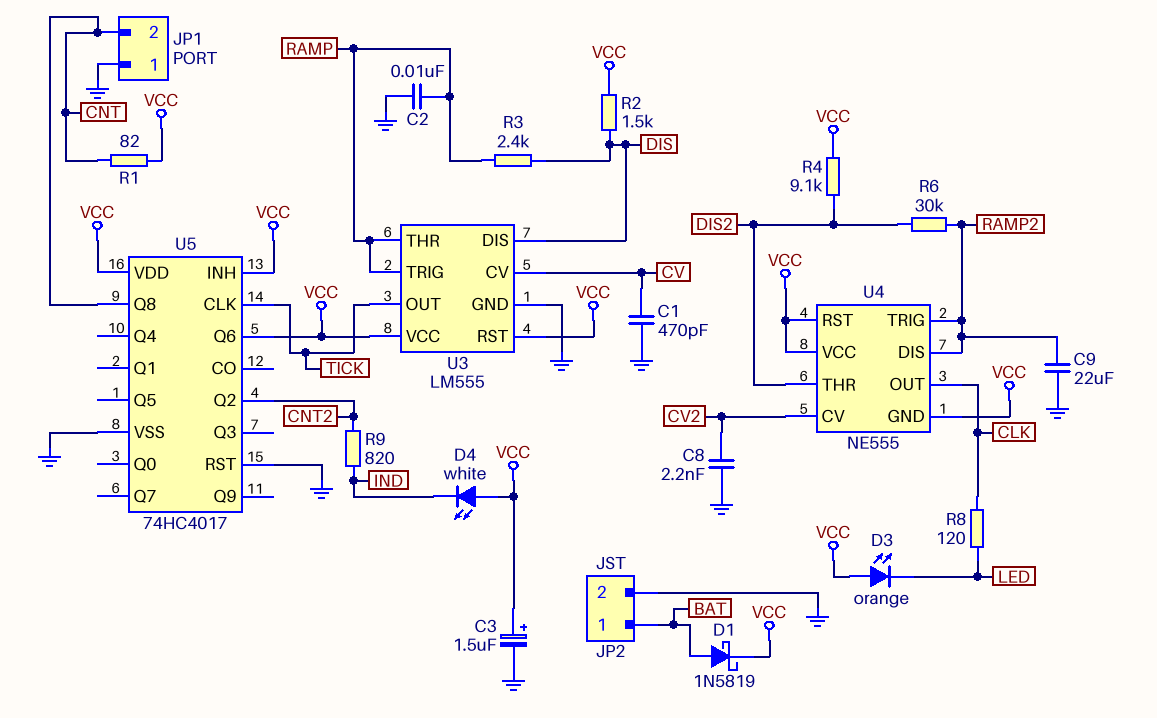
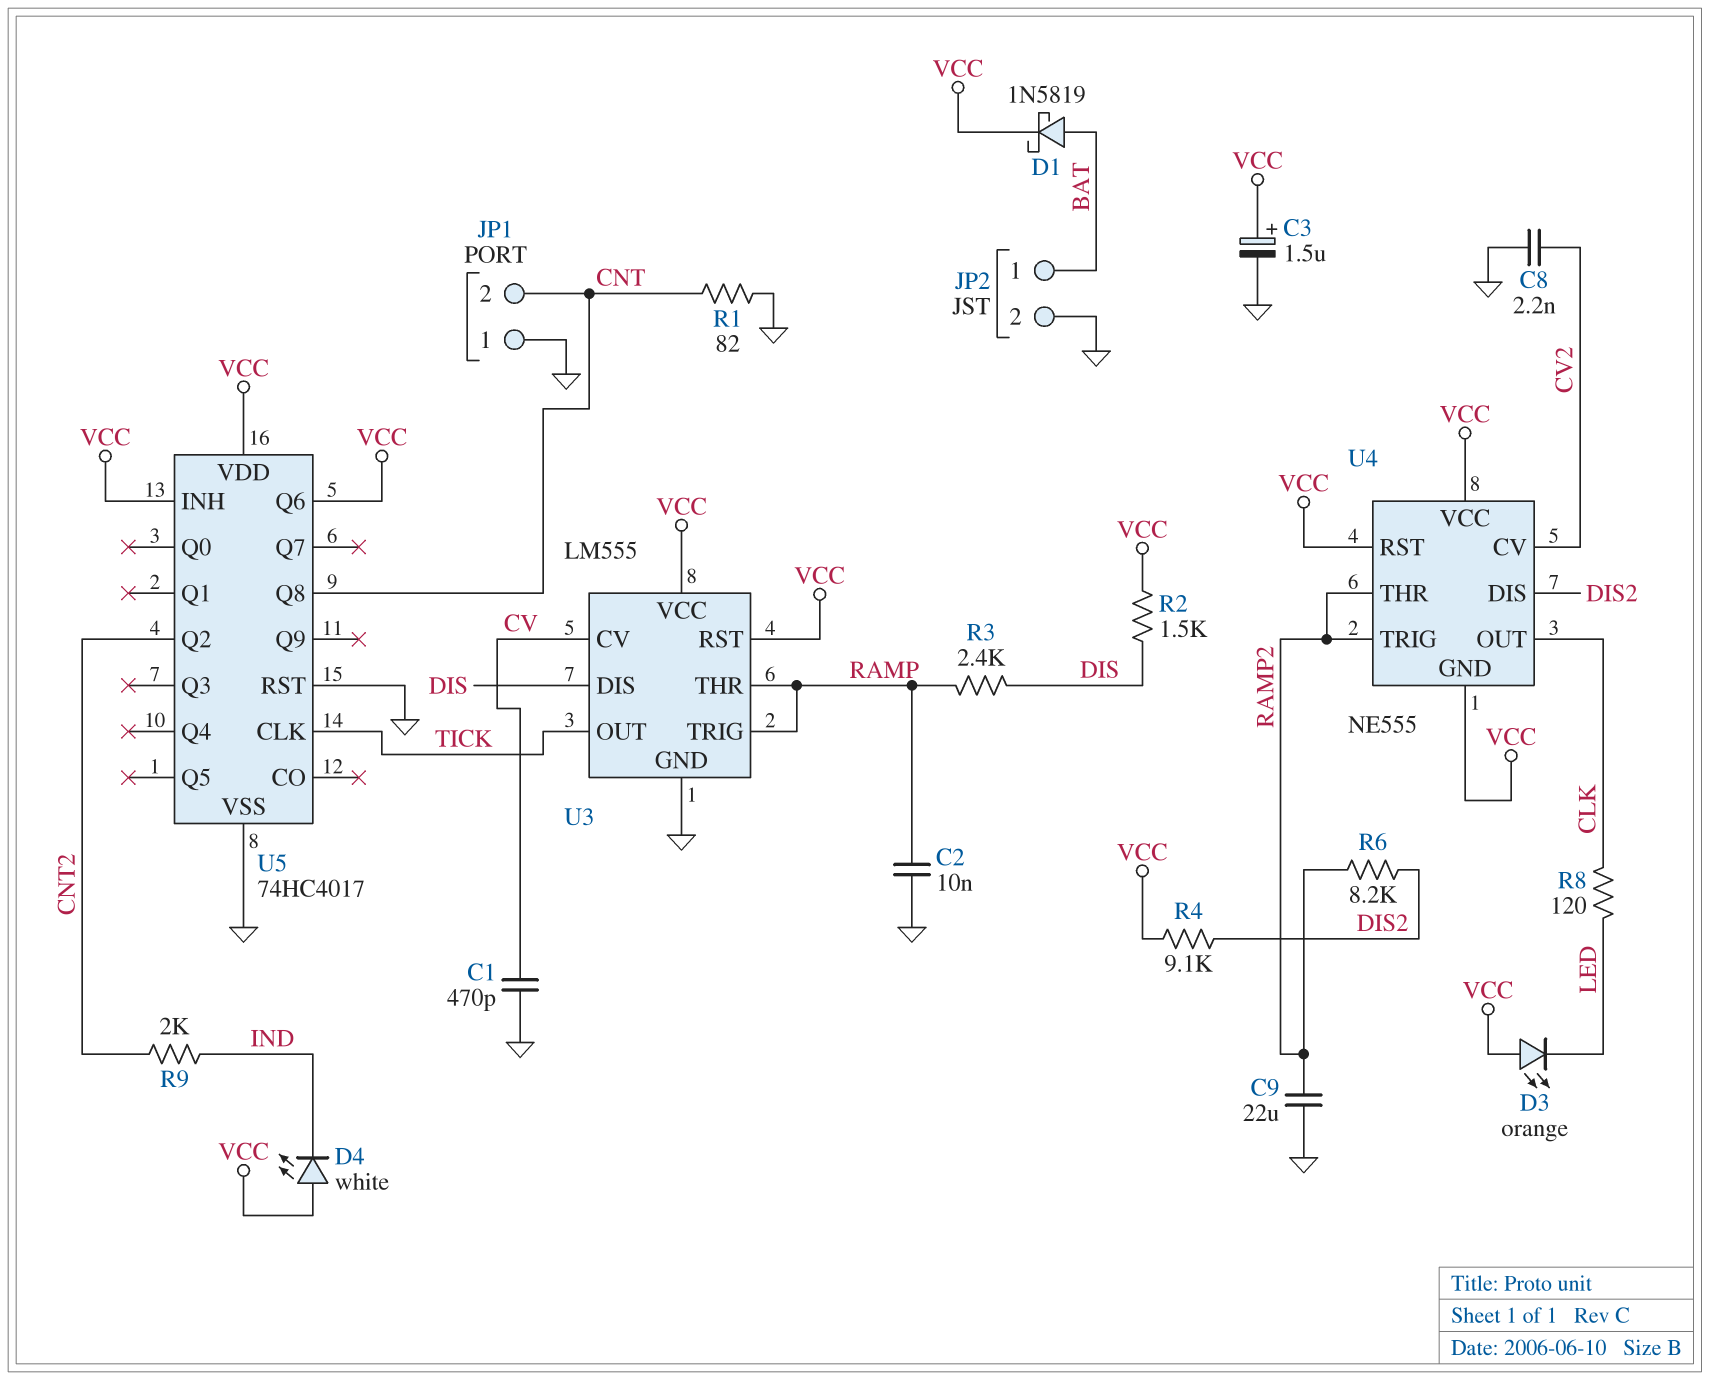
R1: 82 (CNT, VCC) -> 82 (CNT, GND)
R6: 30k (DIS2, RAMP2) -> 8.2k (DIS2, RAMP2)
R9: 820 (CNT2, IND) -> 2k (CNT2, IND)
U4 pin DIS: RAMP2 -> DIS2
U4 pin THR: DIS2 -> RAMP2

